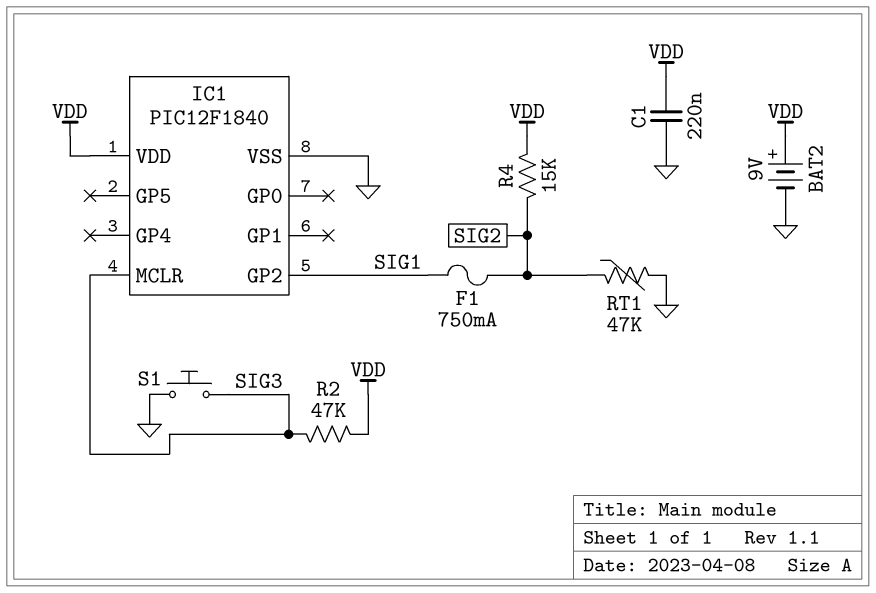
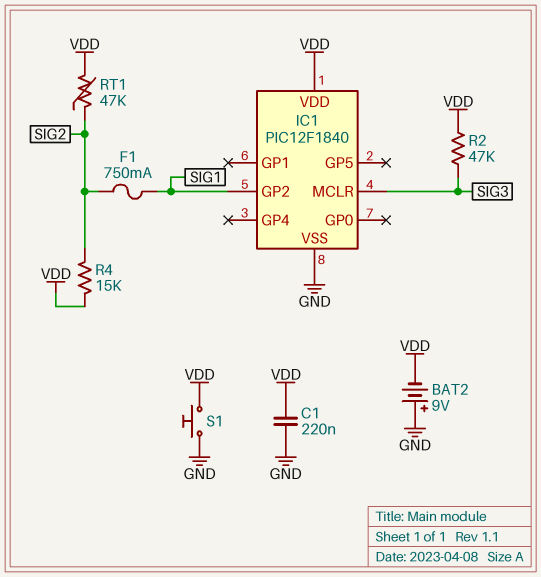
BAT2: 9V (plus VDD, minus GND) -> 9V (plus GND, minus VDD)
RT1: 47k (GND, SIG2) -> 47k (SIG2, VDD)
S1: button (GND, SIG3) -> button (GND, VDD)

